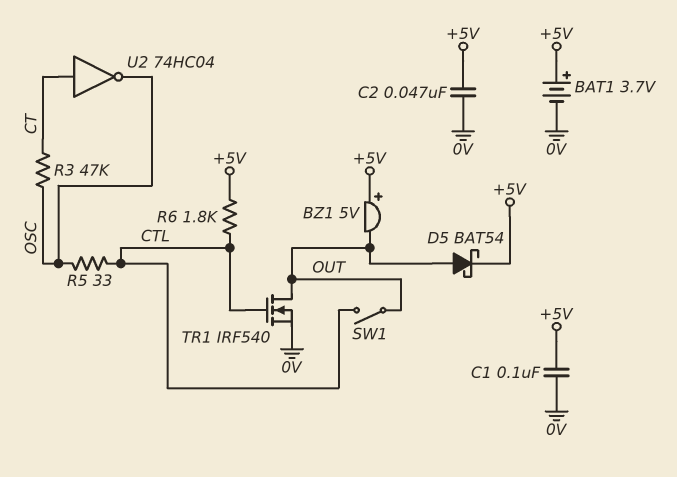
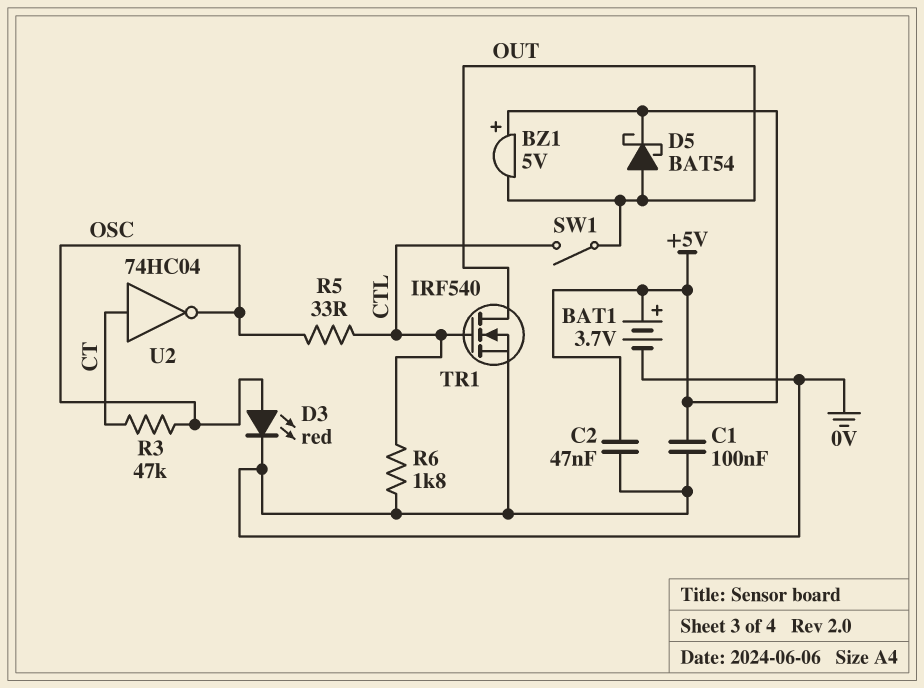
D3: none -> LED red (A OSC, K 0V)
R6: 1.8k (+5V, CTL) -> 1.8k (0V, CTL)

